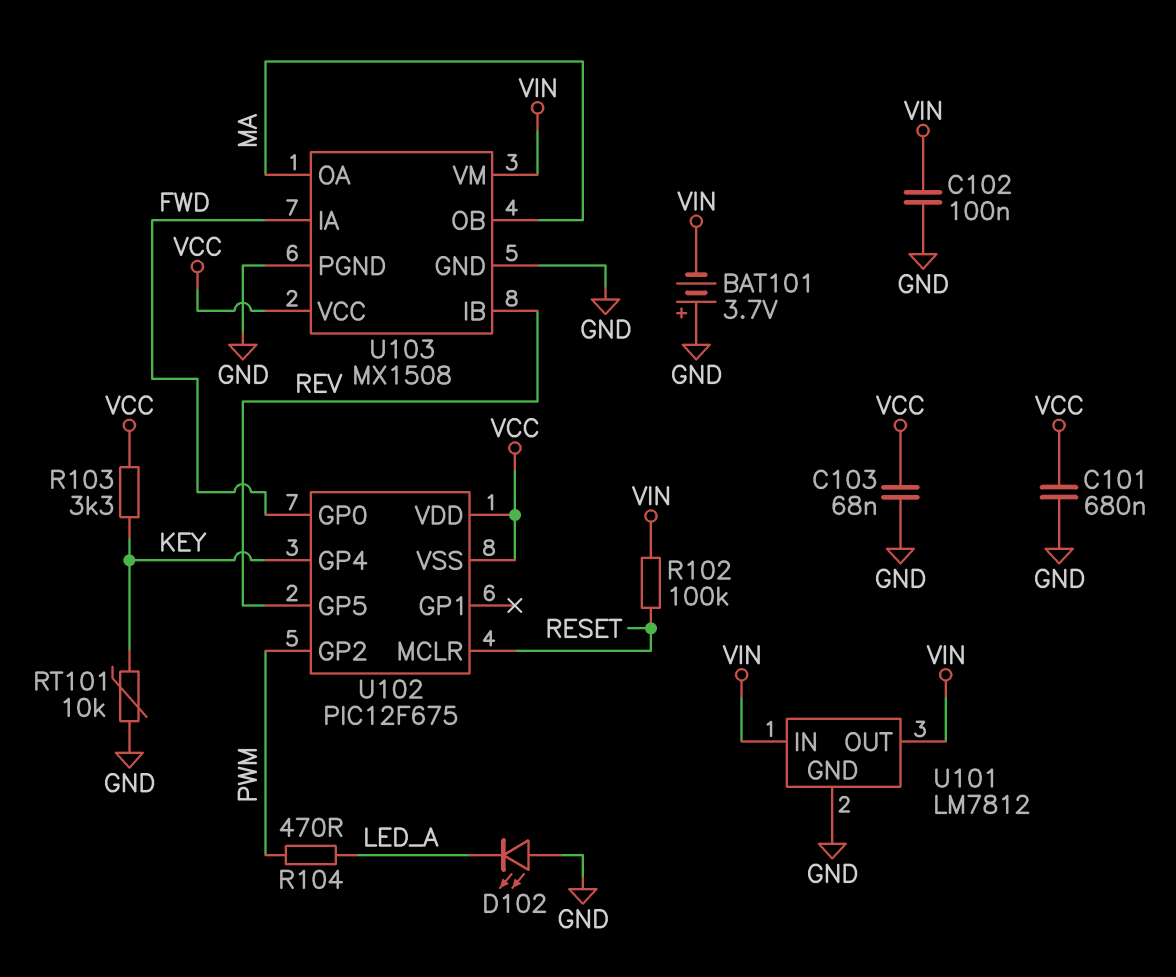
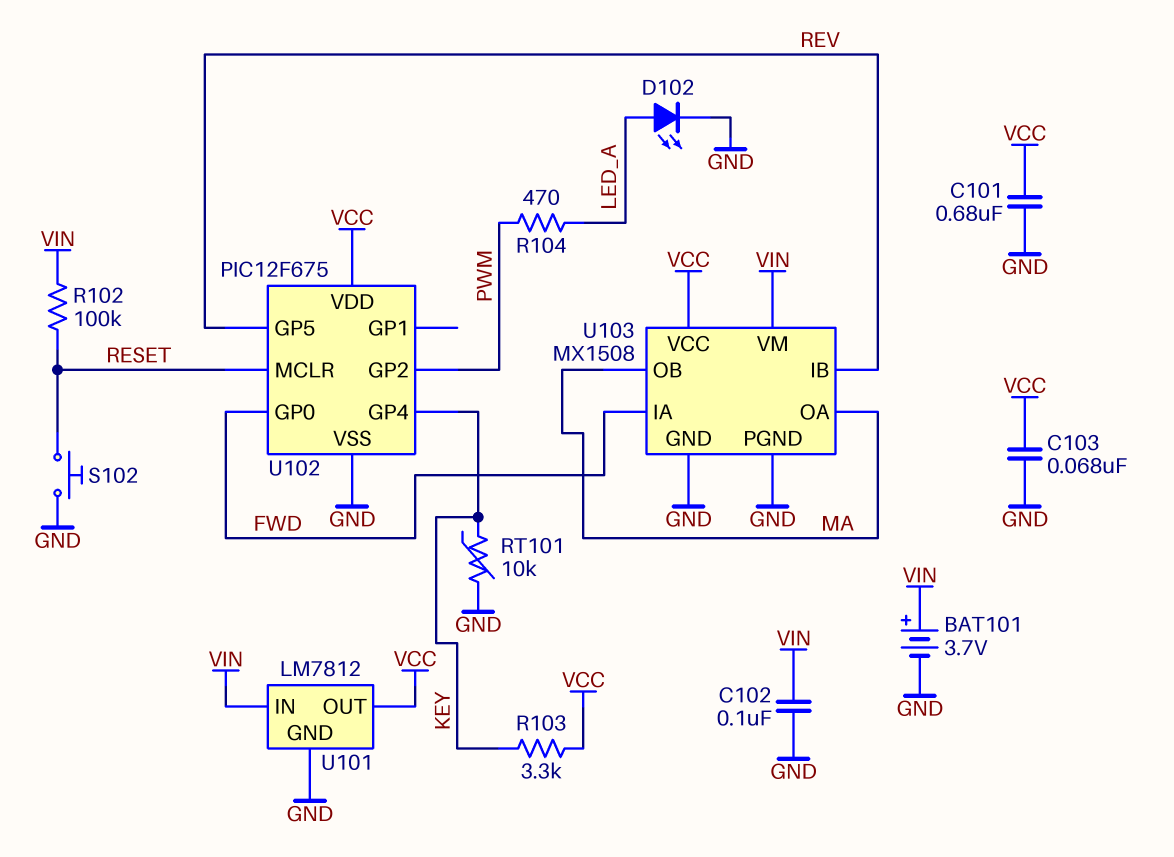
BAT101: 3.7V (plus GND, minus VIN) -> 3.7V (plus VIN, minus GND)
D102: LED (A GND, K LED_A) -> LED (A LED_A, K GND)
S102: none -> button (GND, RESET)
U101 pin OUT: VIN -> VCC
U102 pin VSS: VCC -> GND

